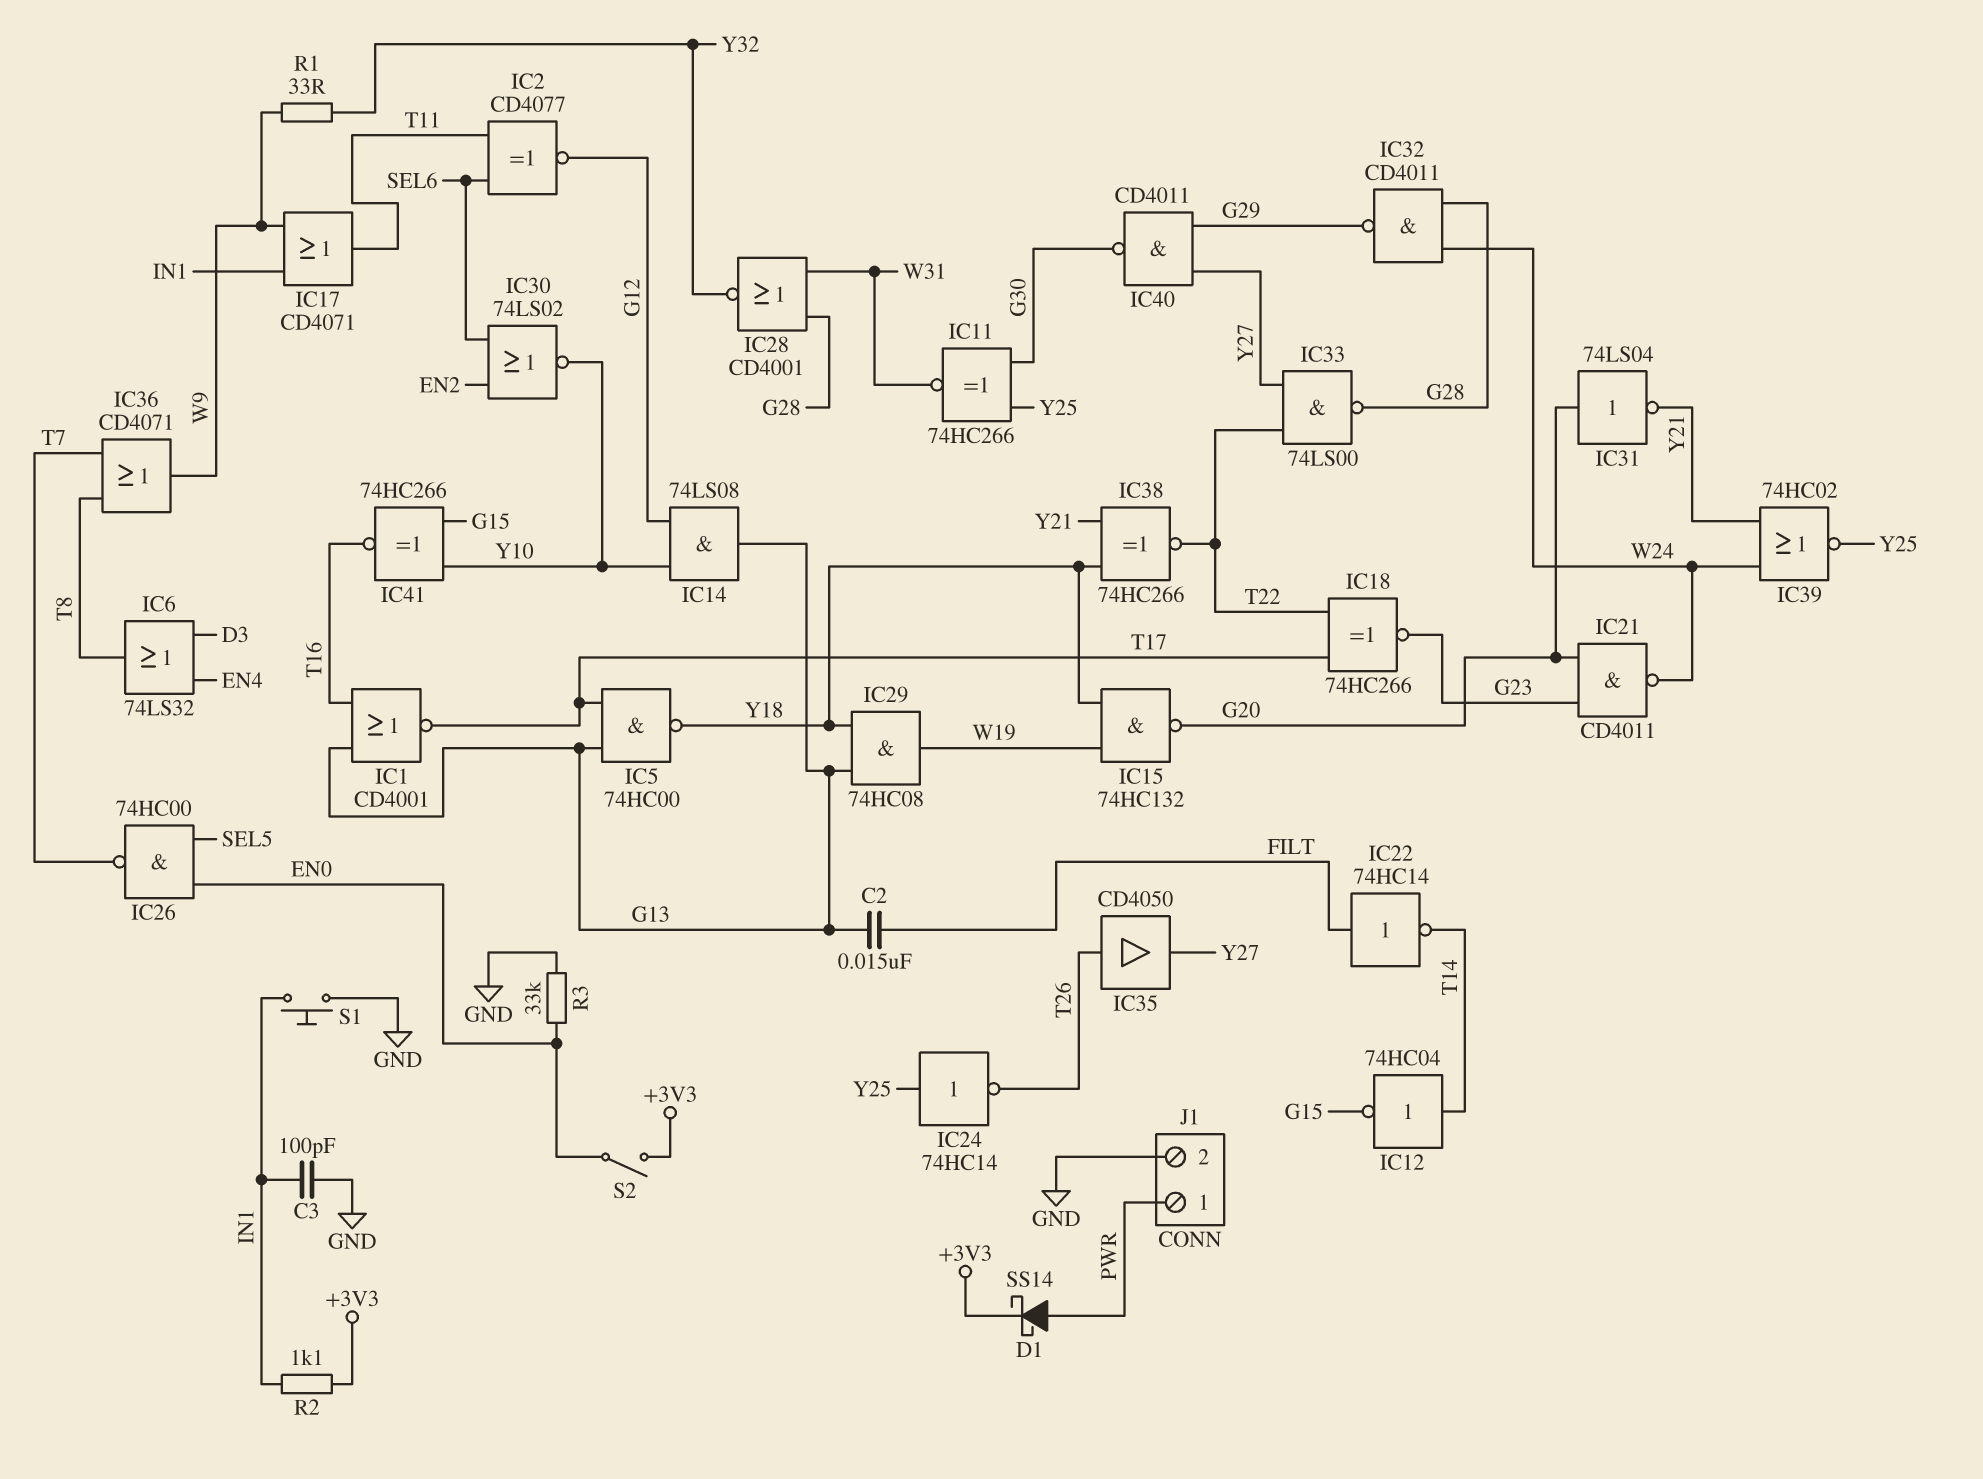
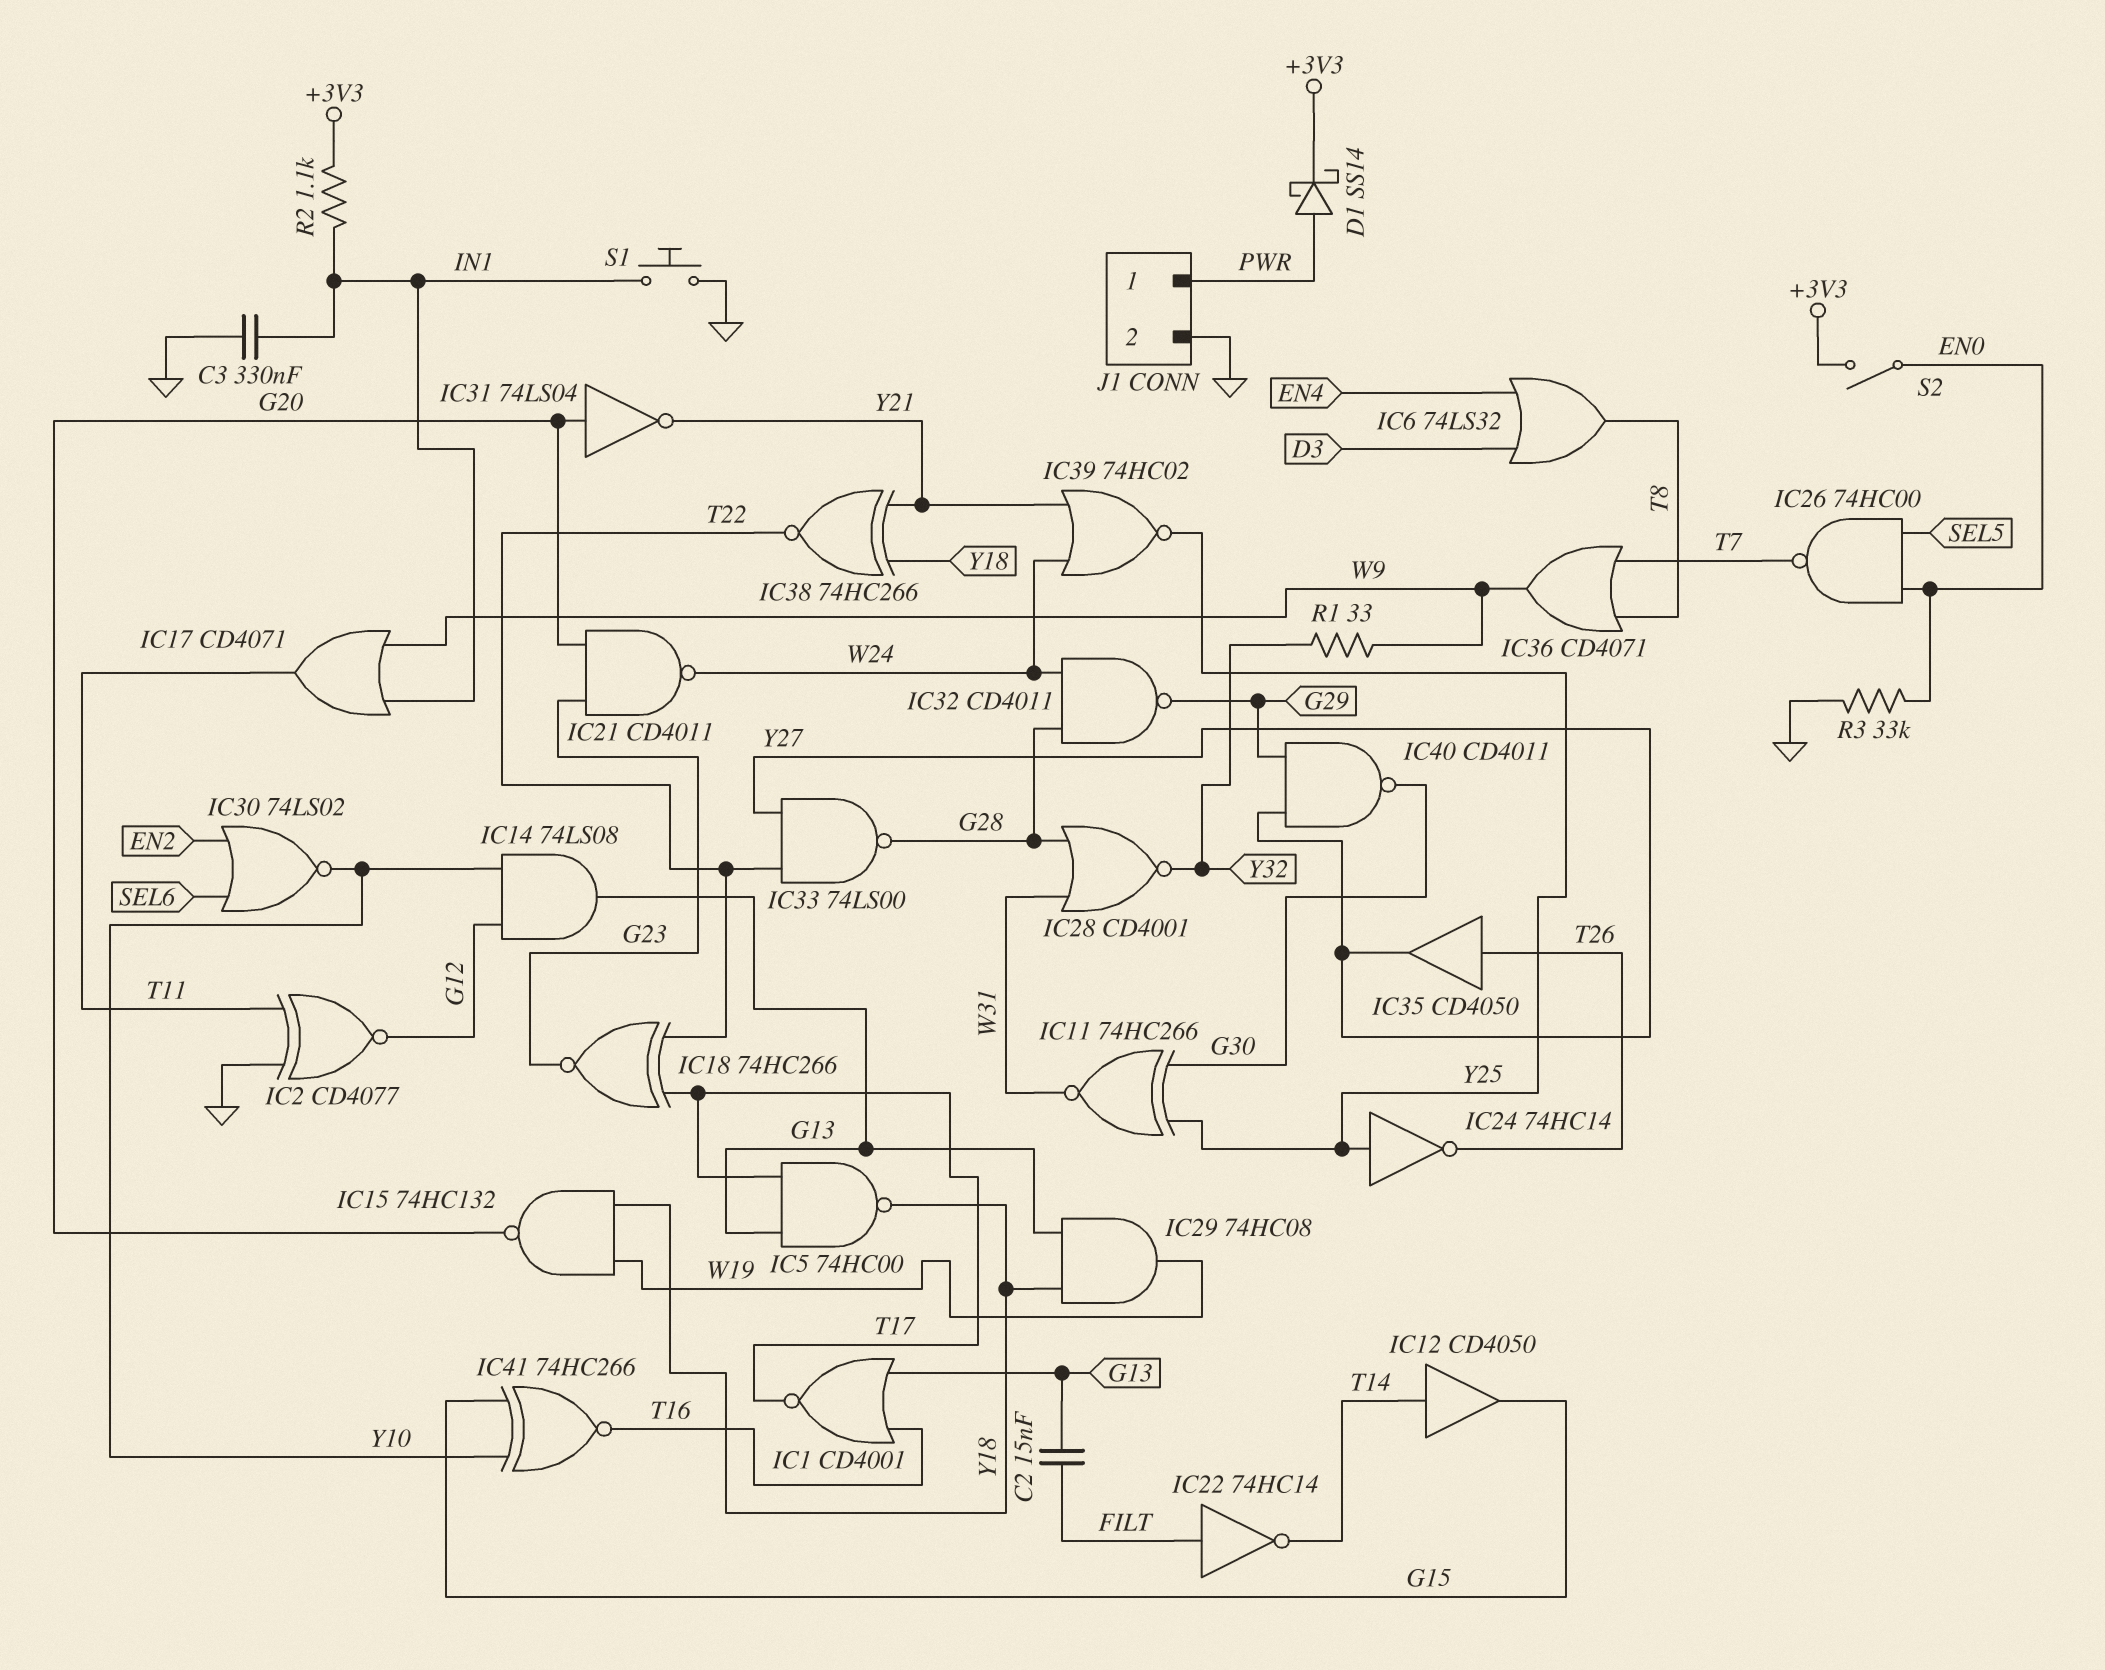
C3: 100pF (GND, IN1) -> 330nF (GND, IN1)
IC2: XNOR CD4077 (in SEL6, in T11, out G12) -> XNOR CD4077 (in GND, in T11, out G12)
IC12: NOT 74HC04 (in T14, out G15) -> buffer CD4050 (in T14, out G15)

